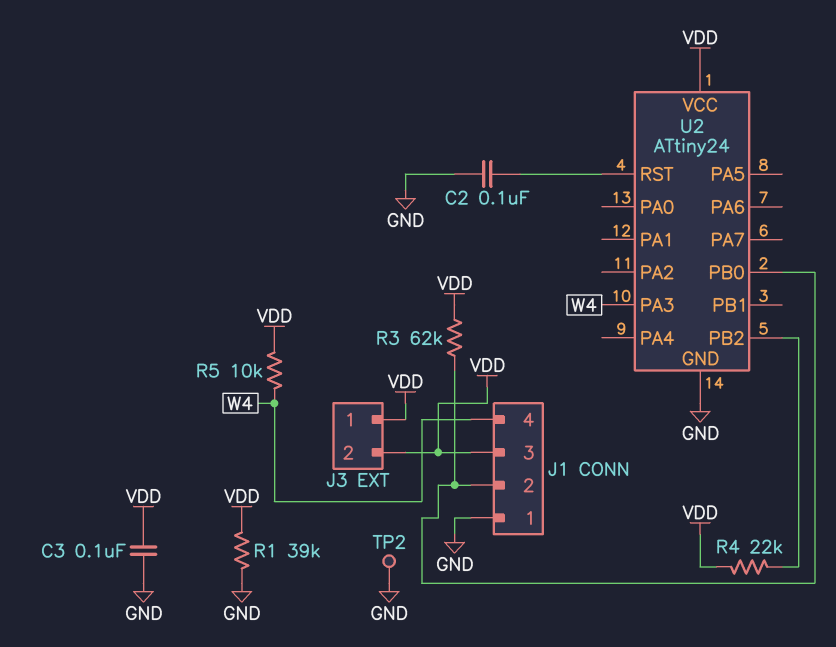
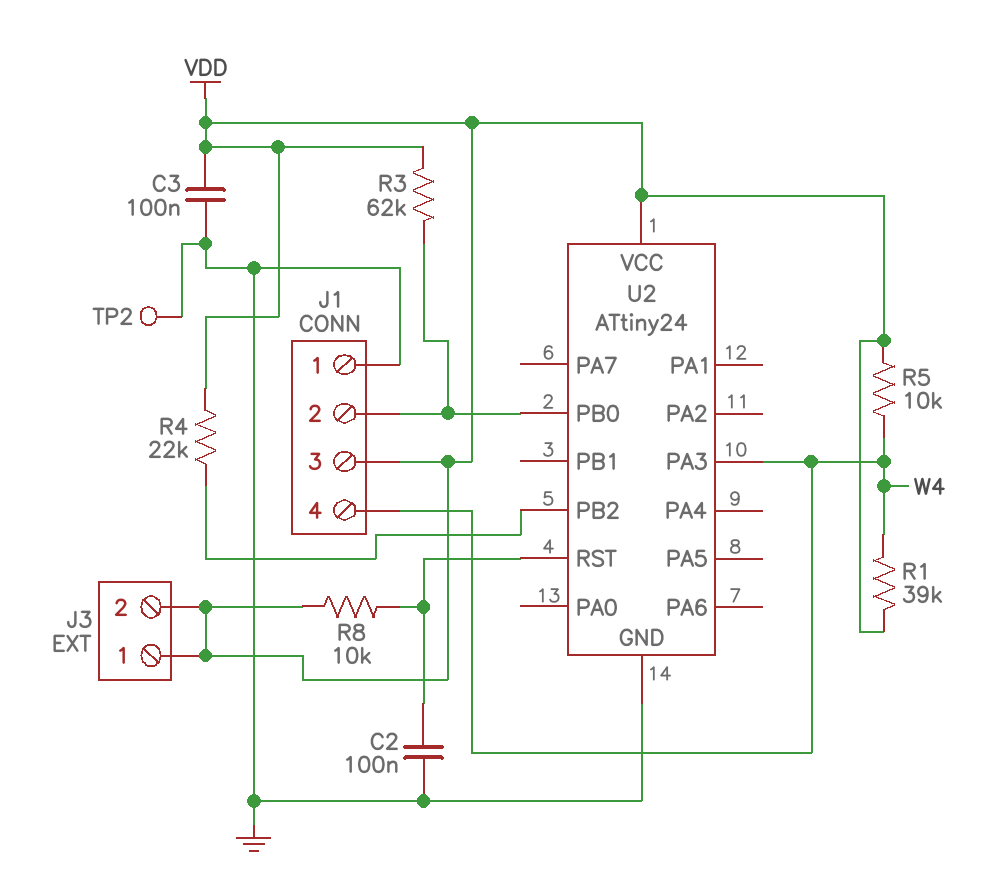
R1: 39k (GND, VDD) -> 39k (VDD, W4)
R8: none -> 10k (U2/RST, VDD)

